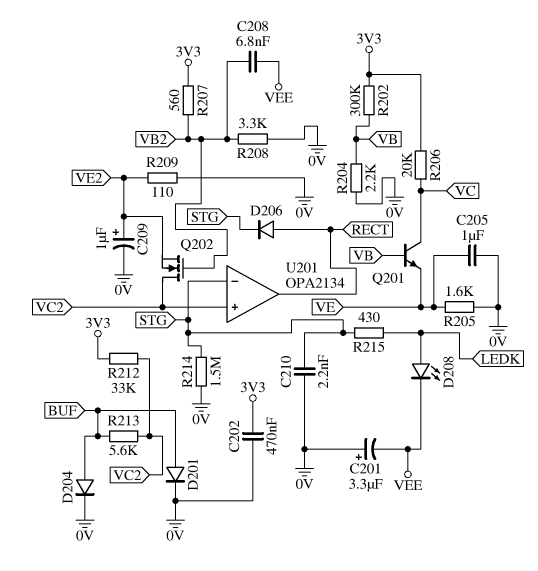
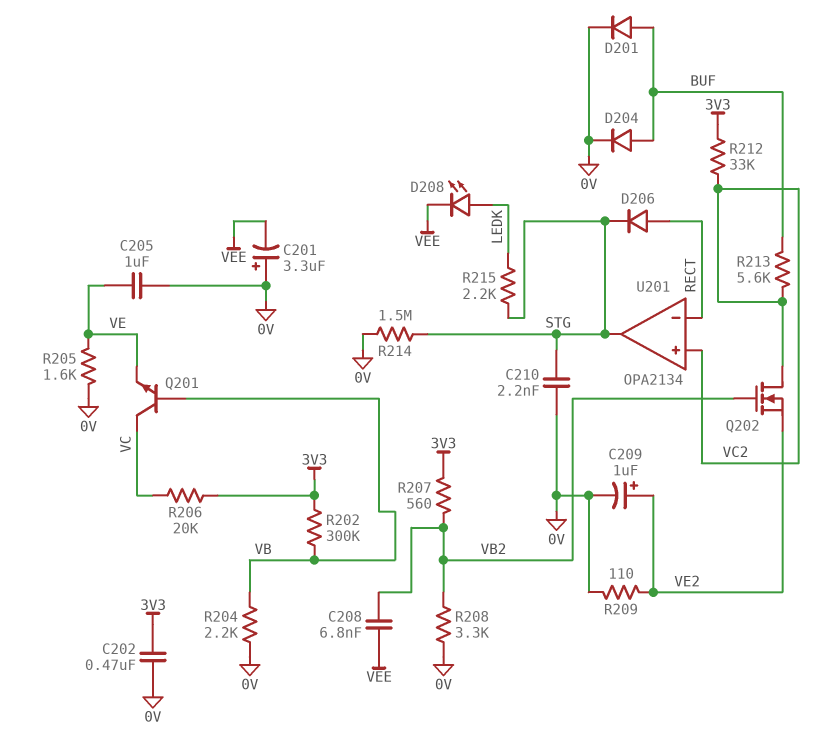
R215: 430 (LEDK, STG) -> 2.2k (LEDK, STG)
U201 pin in-: STG -> RECT
U201 pin out: RECT -> STG

